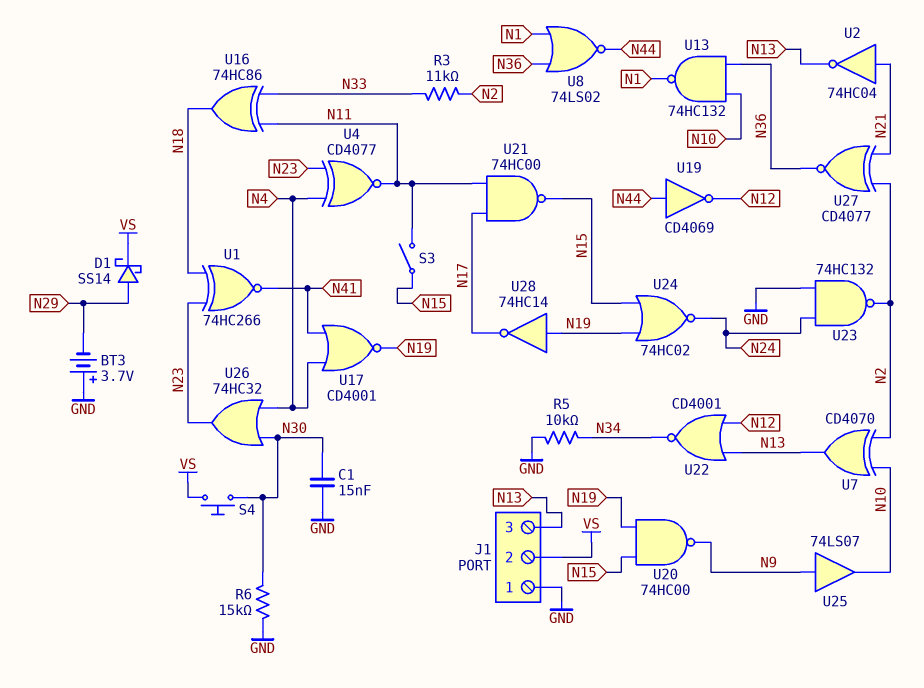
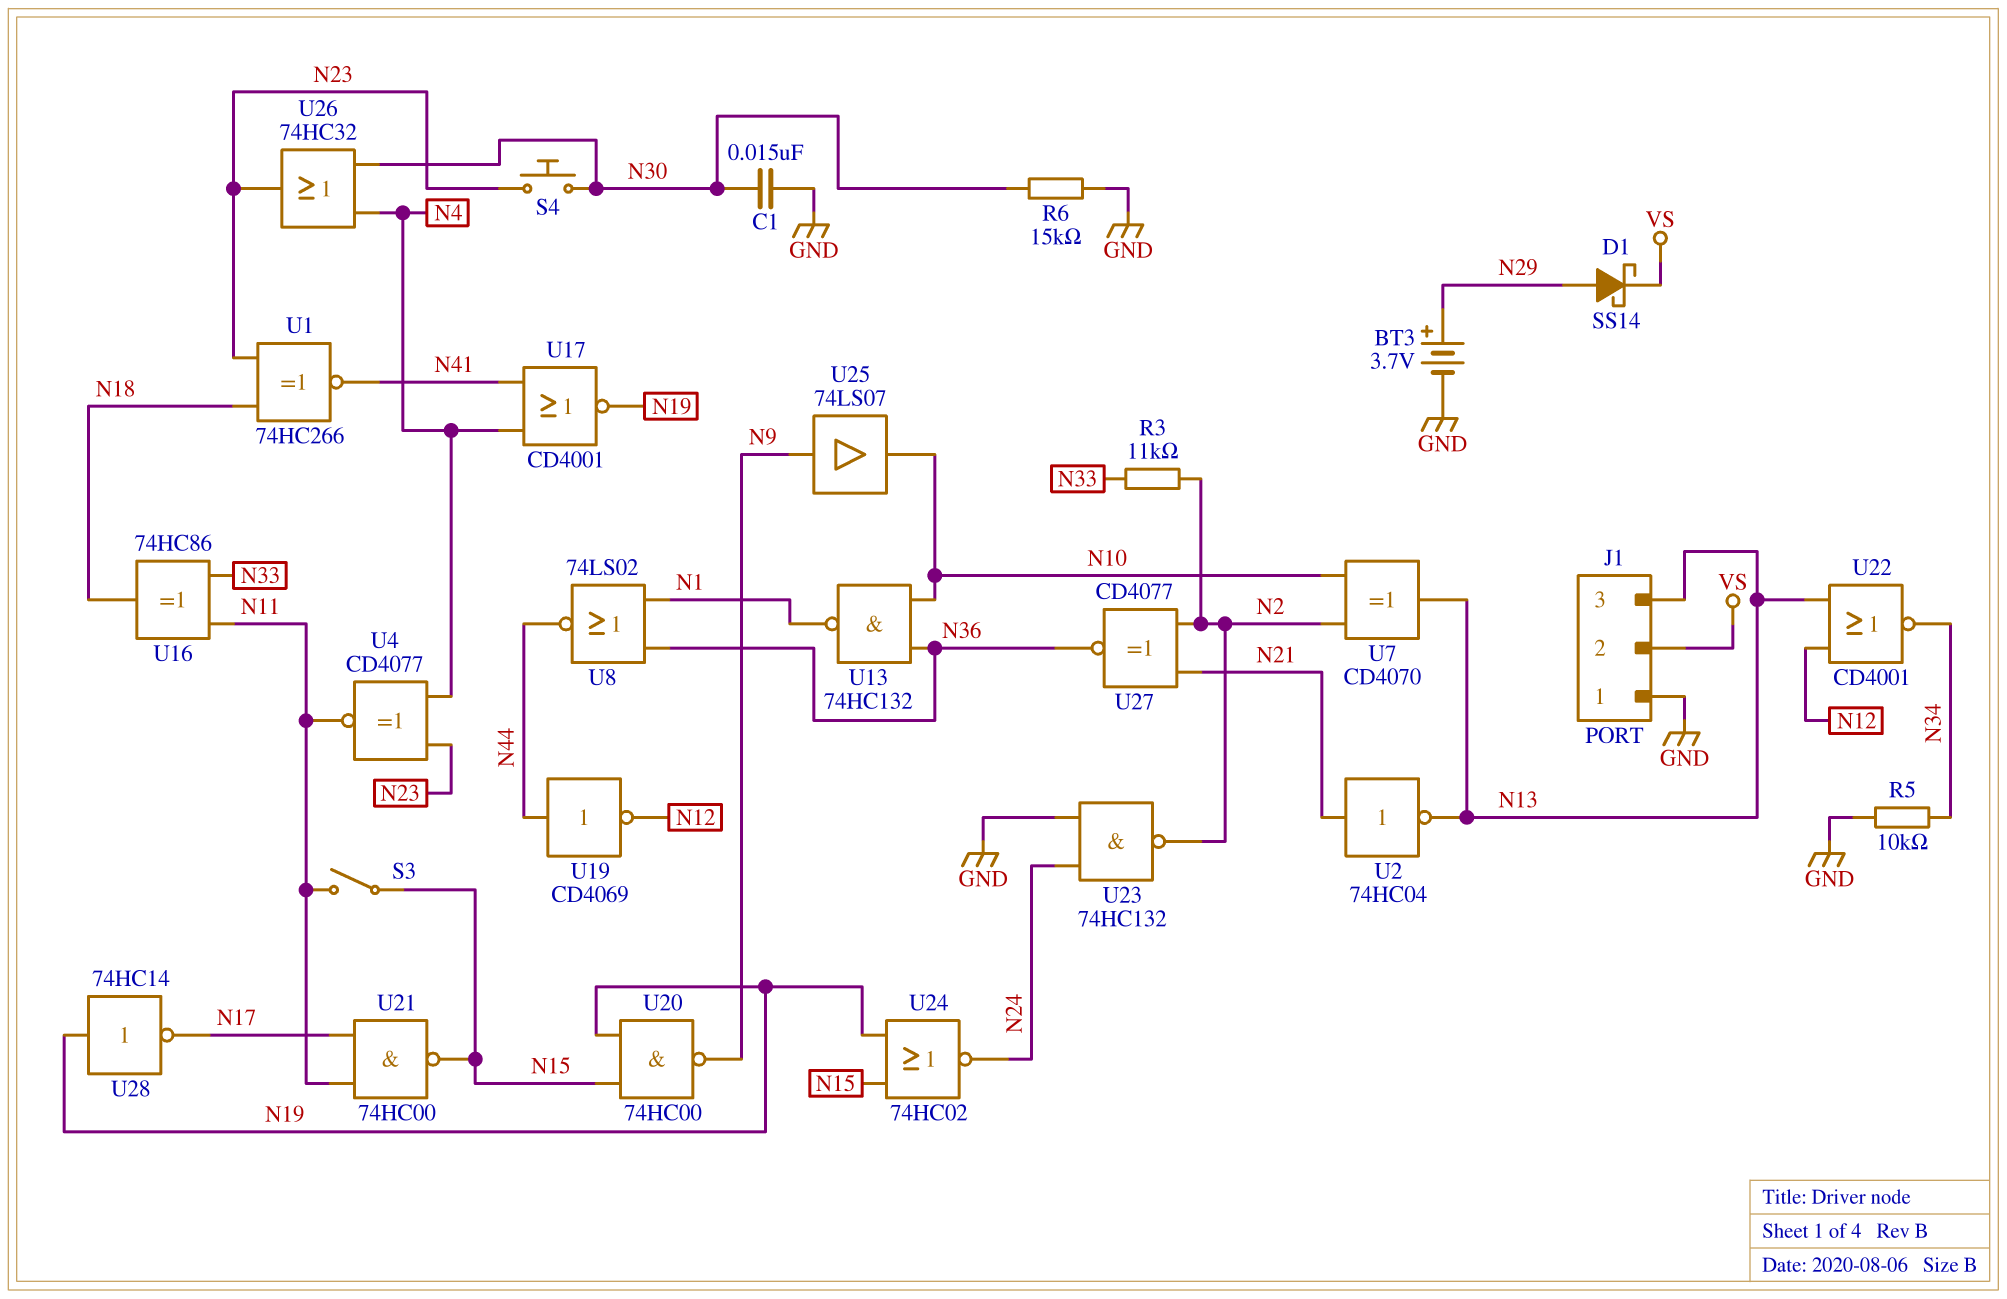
BT3: 3.7V (plus GND, minus N29) -> 3.7V (plus N29, minus GND)
S4: button (N30, VS) -> button (N23, N30)

